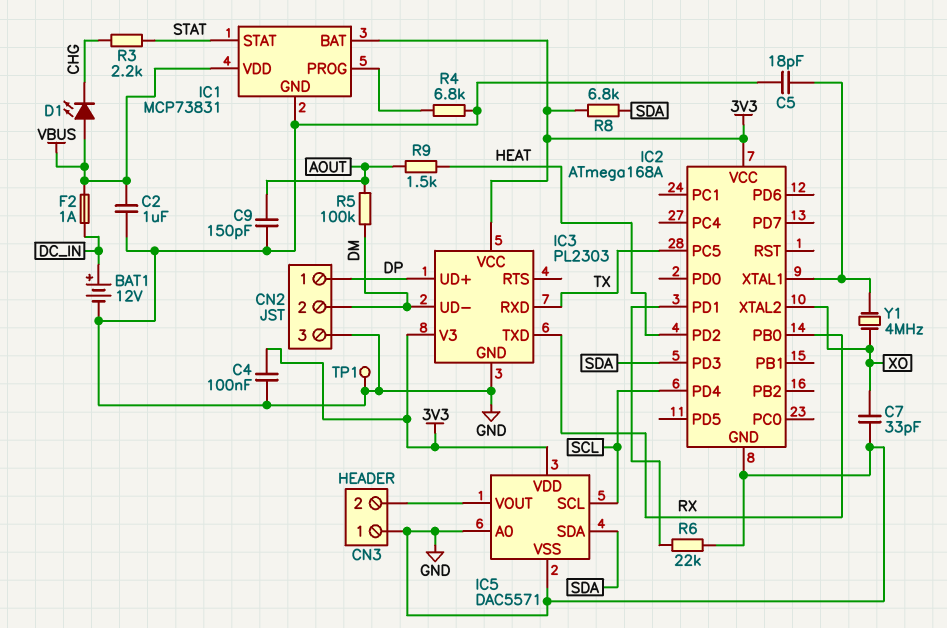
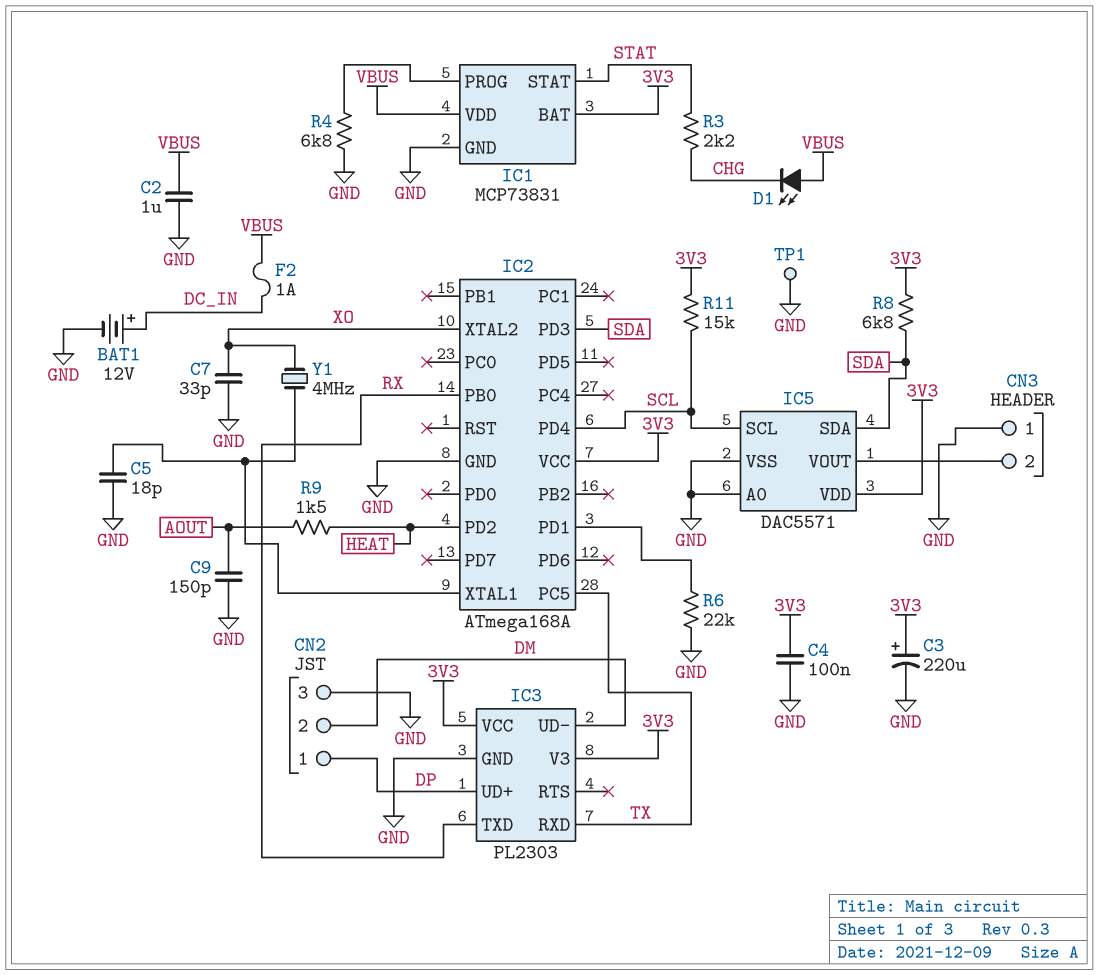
C3: none -> 220uF (plus 3V3, minus GND)
R5: 100k (AOUT, DM) -> none
R11: none -> 15k (3V3, SCL)

